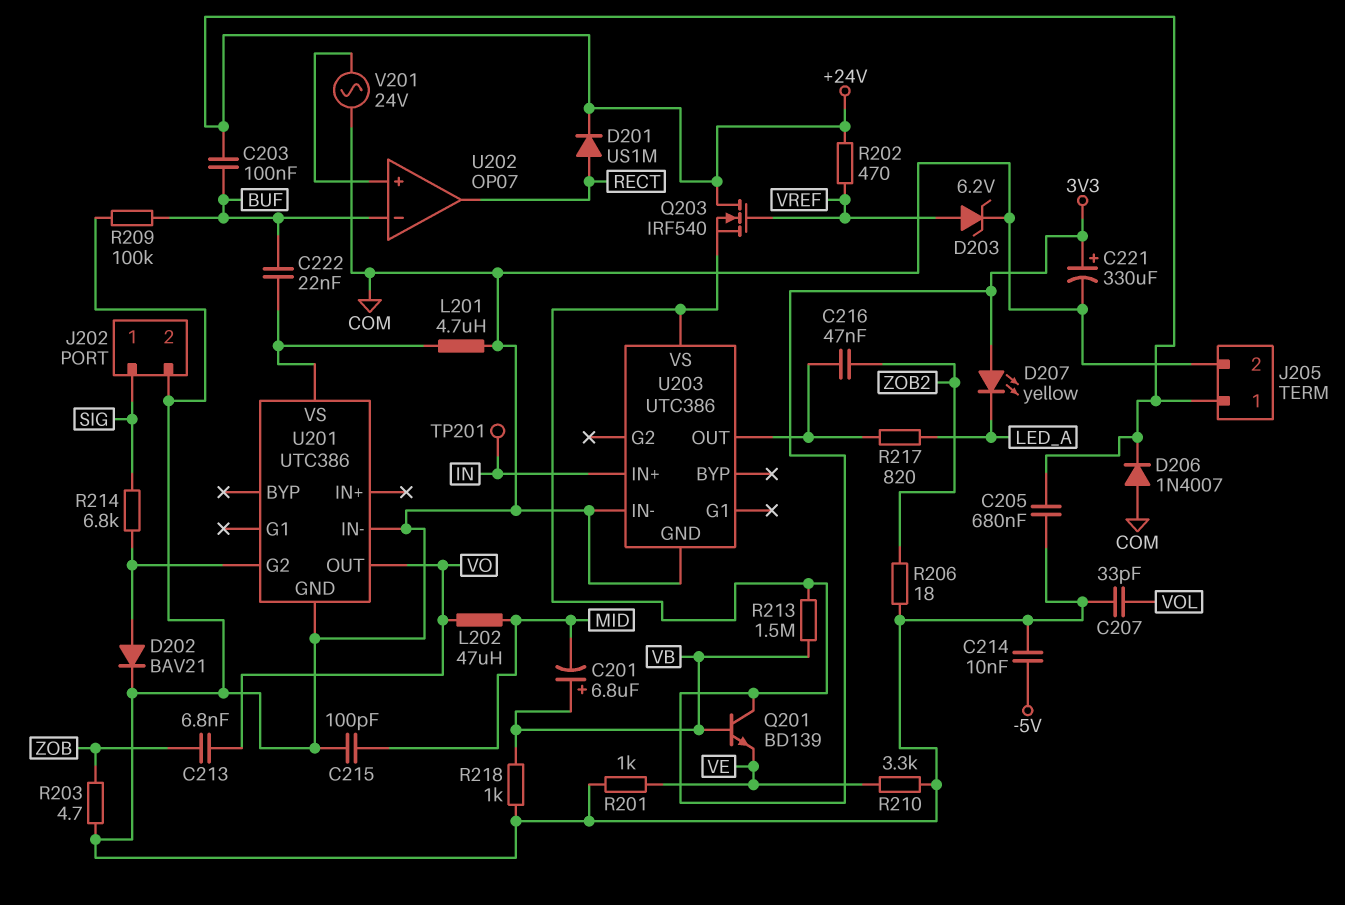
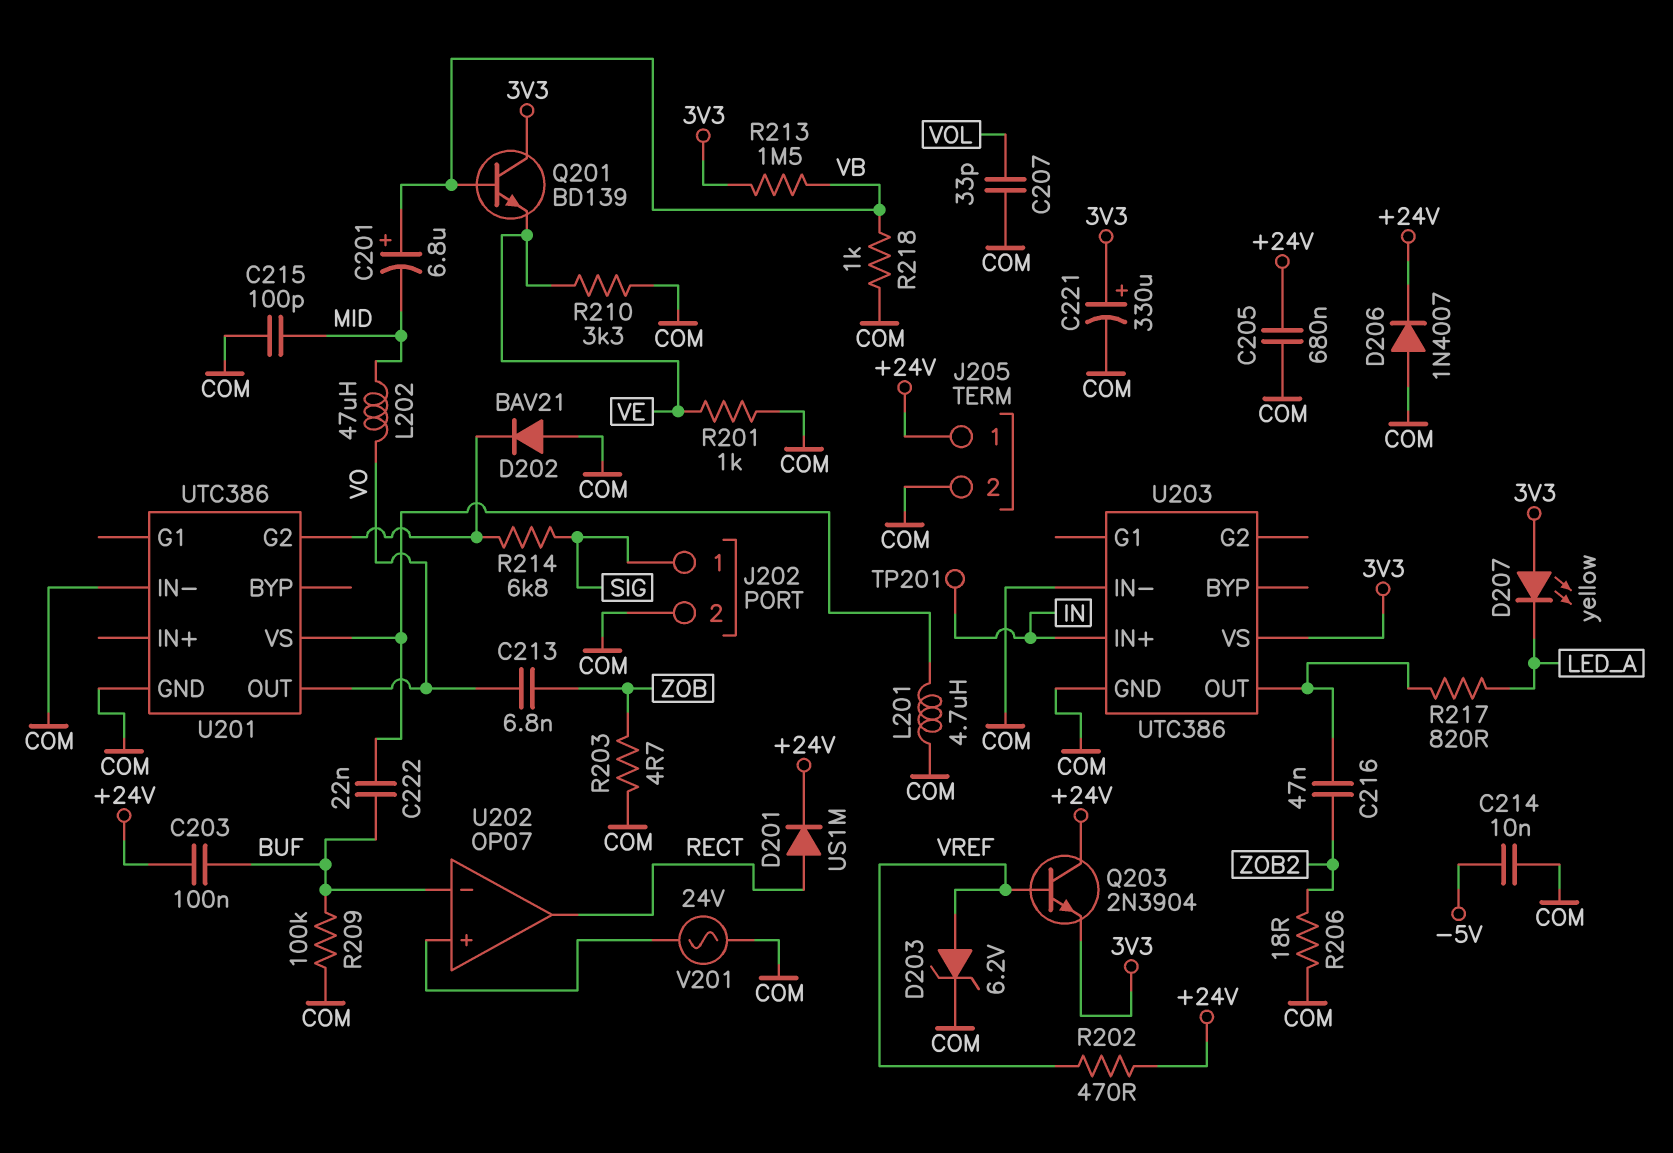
D202: diode BAV21 (A U201/G2, K COM) -> diode BAV21 (A COM, K U201/G2)
Q203: NMOS IRF540 (G VREF, D +24V, S 3V3) -> NPN 2N3904 (B VREF, C +24V, E 3V3)

